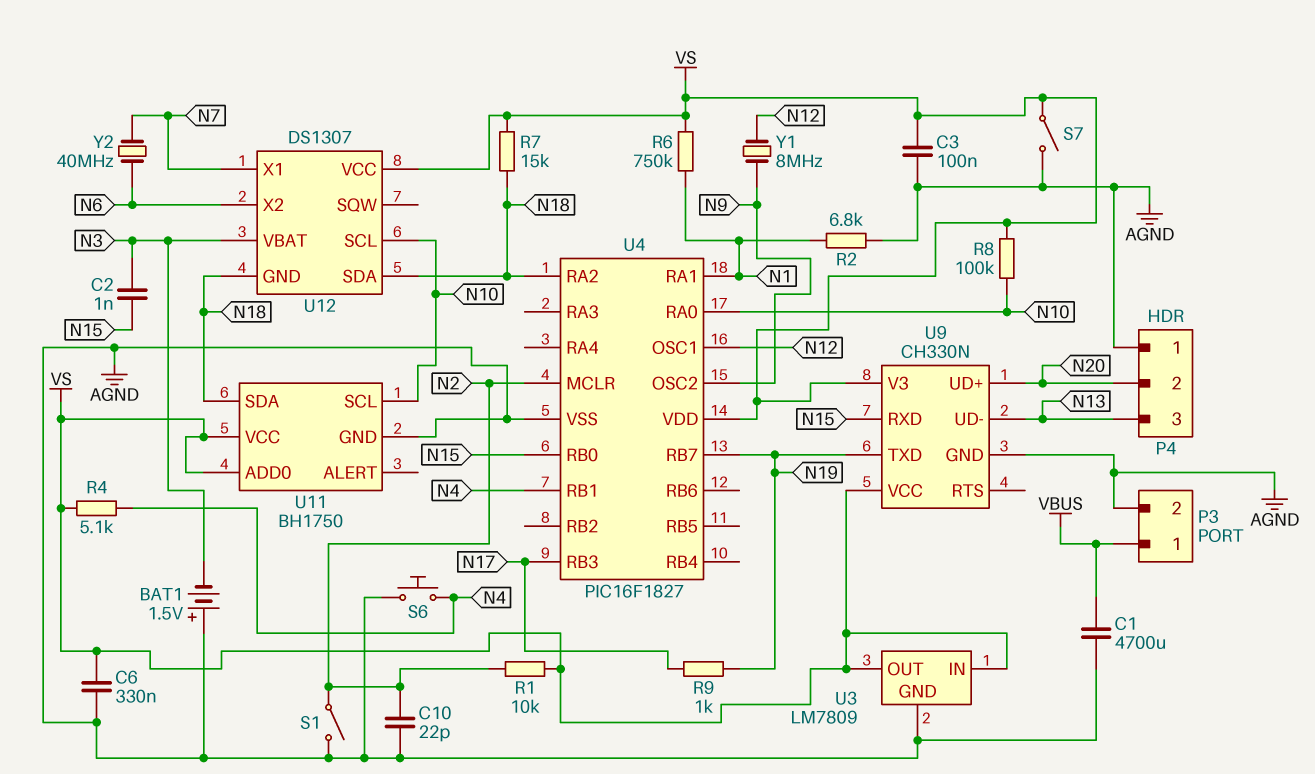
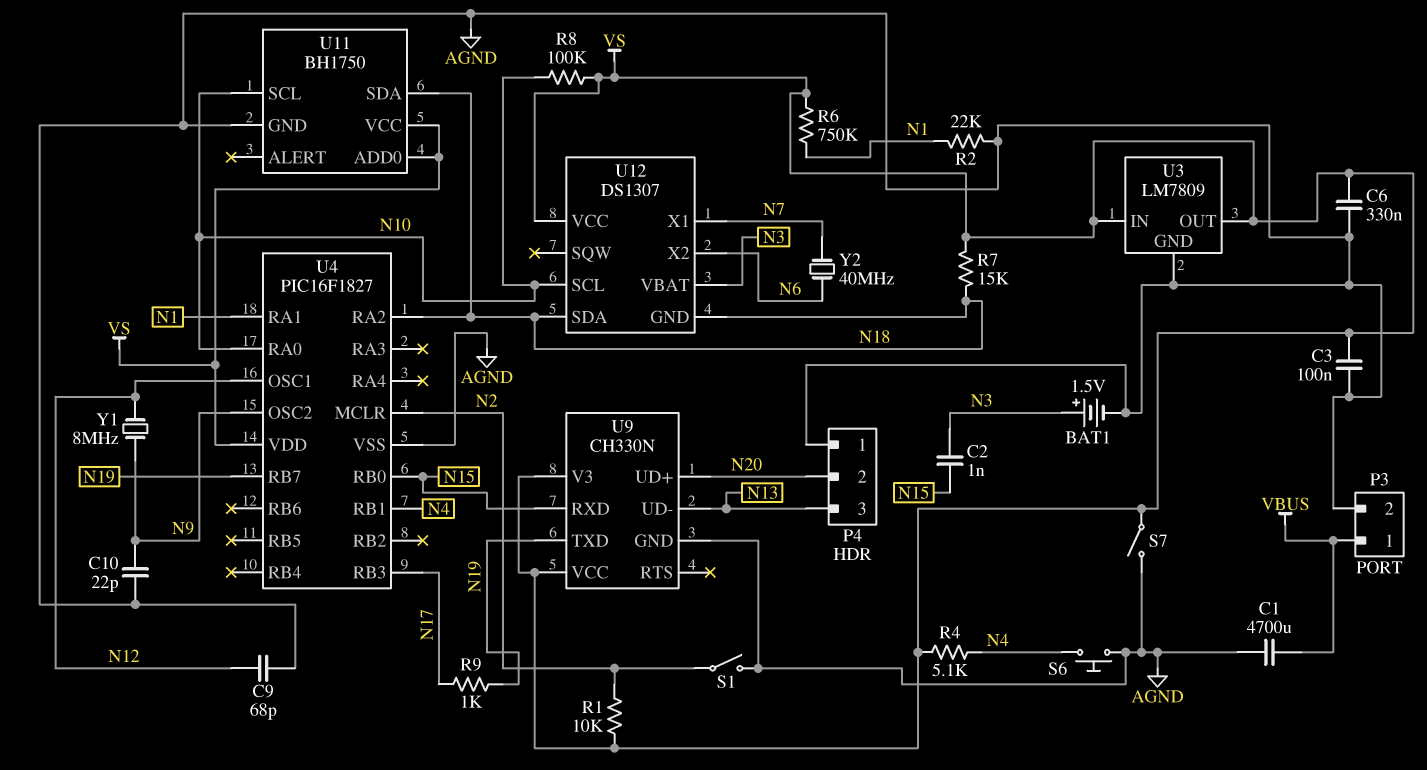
BAT1: 1.5V (plus AGND, minus N3) -> 1.5V (plus N3, minus AGND)
C9: none -> 68pF (AGND, N12)
C10: 22pF (AGND, N2) -> 22pF (AGND, N9)
R2: 6.8k (AGND, N1) -> 22k (AGND, N1)

